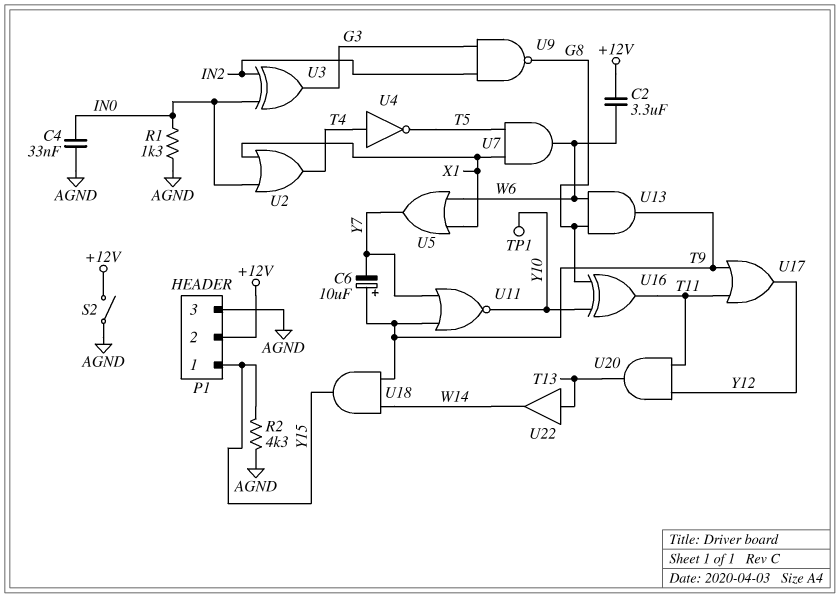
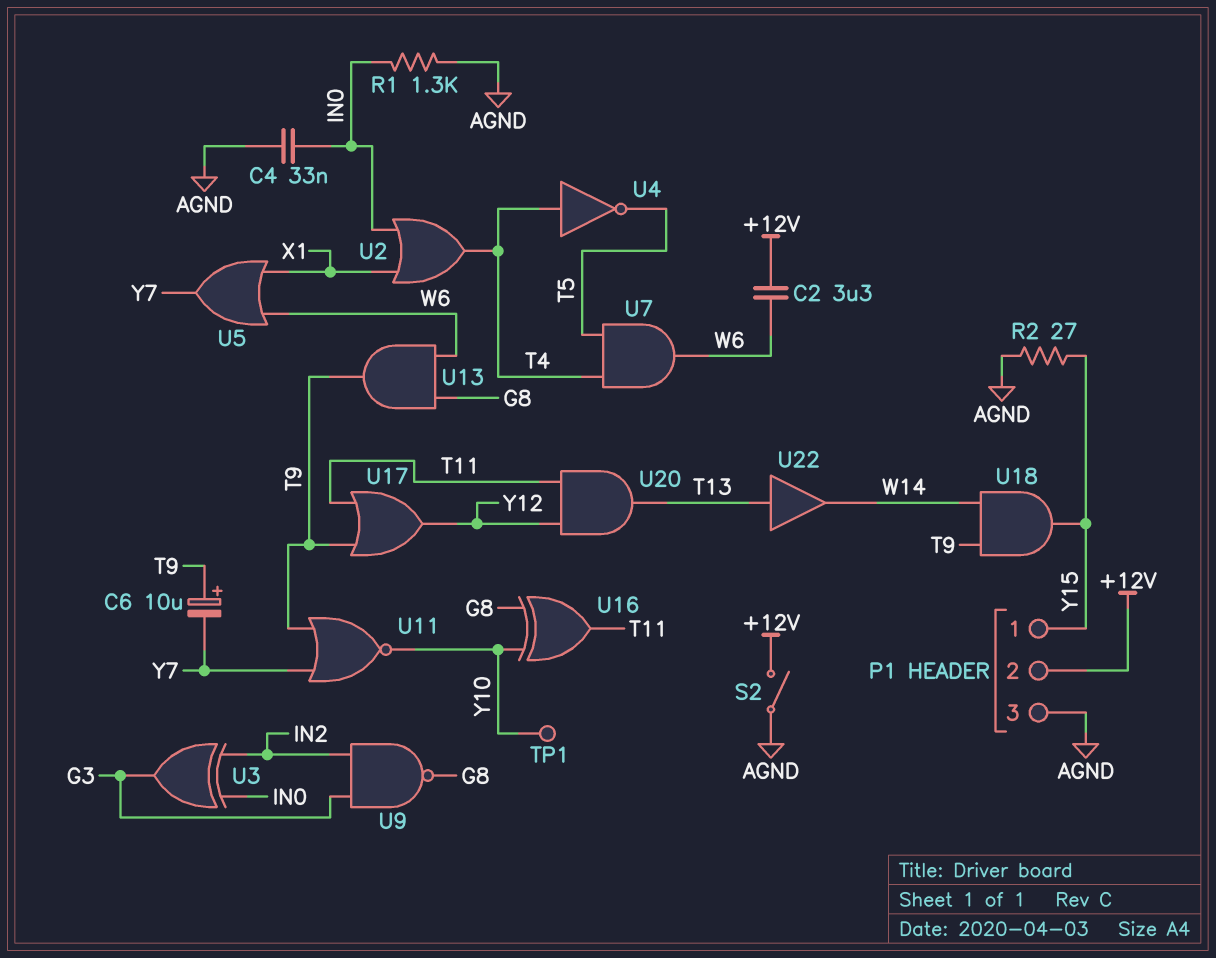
R2: 4.3k (AGND, Y15) -> 27 (AGND, Y15)
U7: AND (in T5, in X1, out W6) -> AND (in T4, in T5, out W6)

